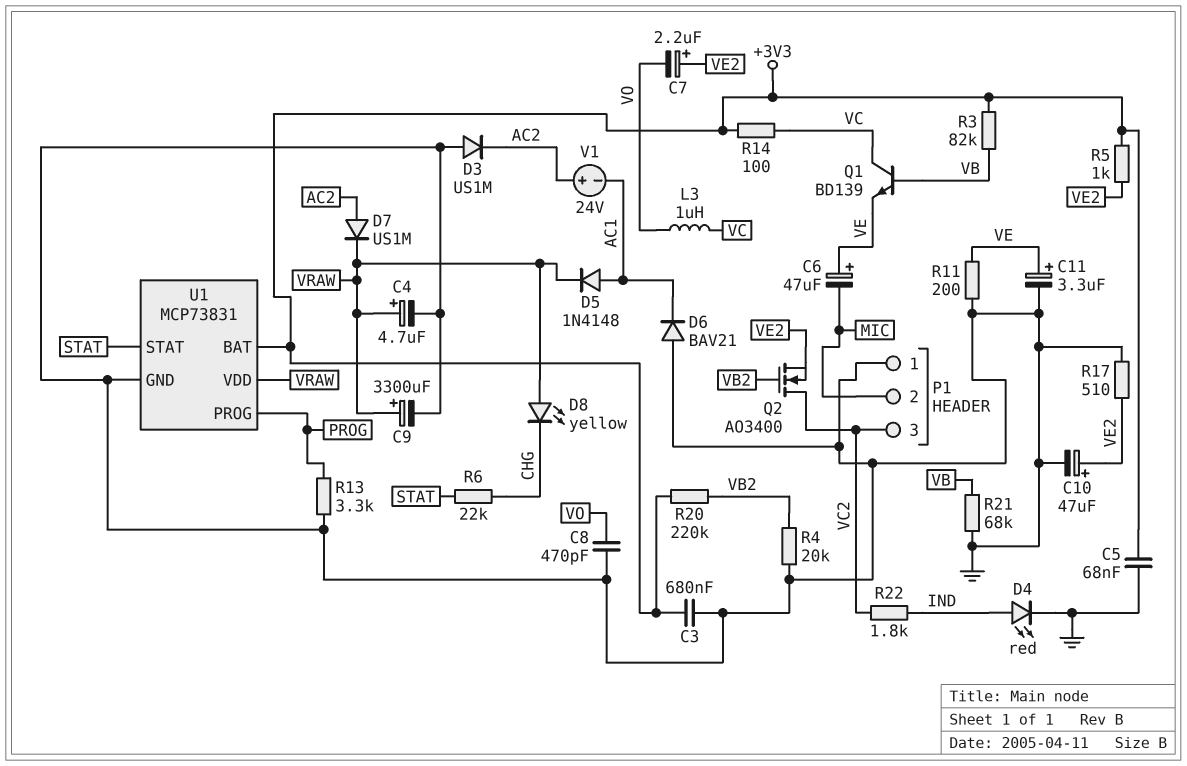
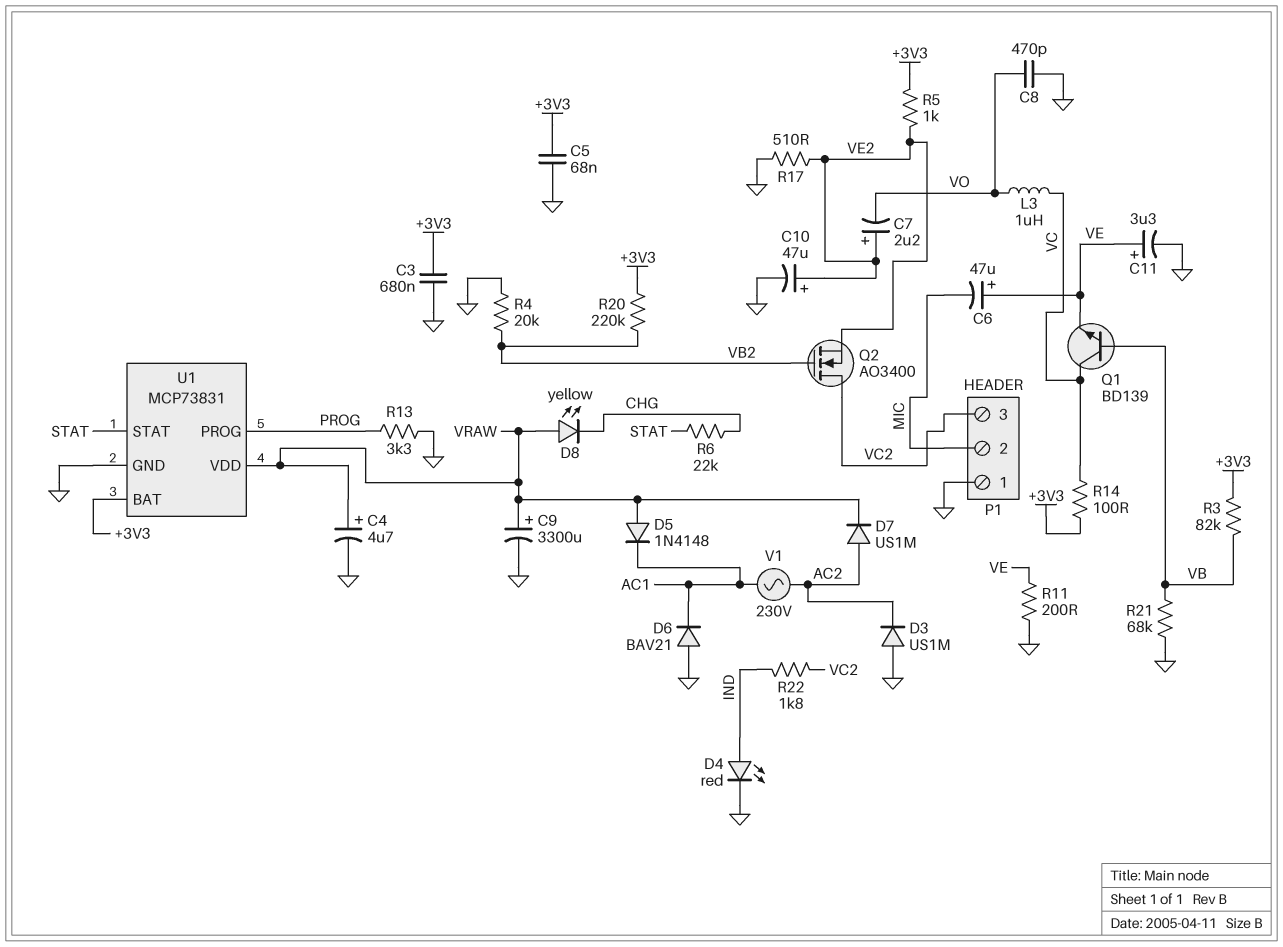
D5: diode 1N4148 (A AC1, K VRAW) -> diode 1N4148 (A VRAW, K AC1)
V1: 24V (plus AC2, minus AC1) -> AC 230V (AC1, AC2)

